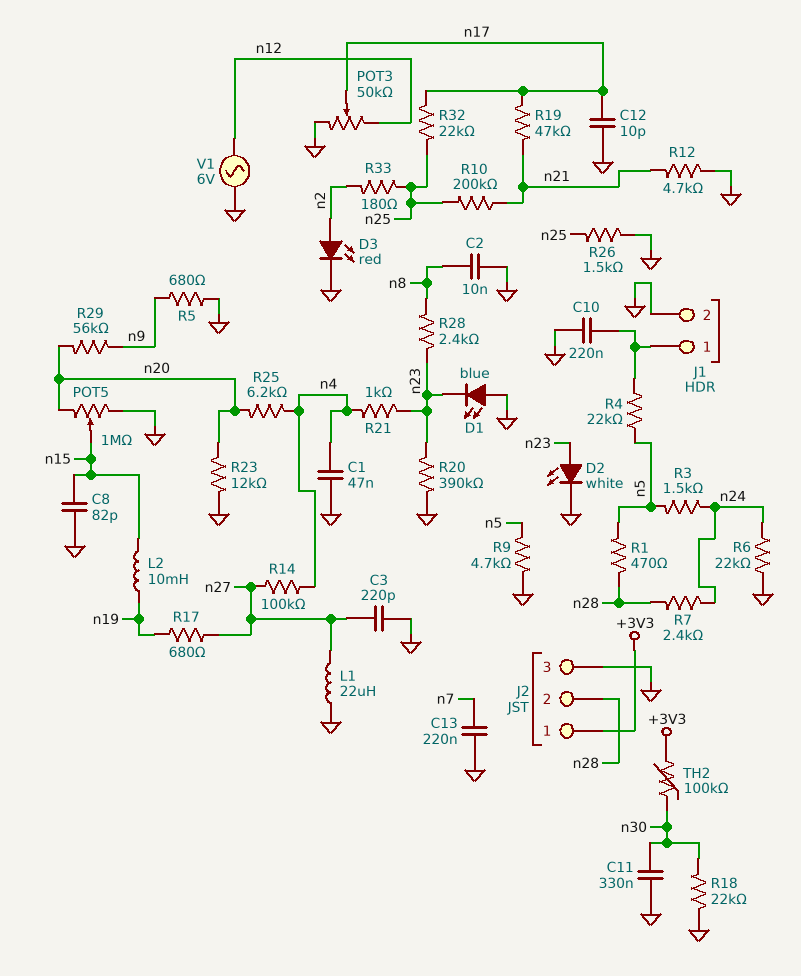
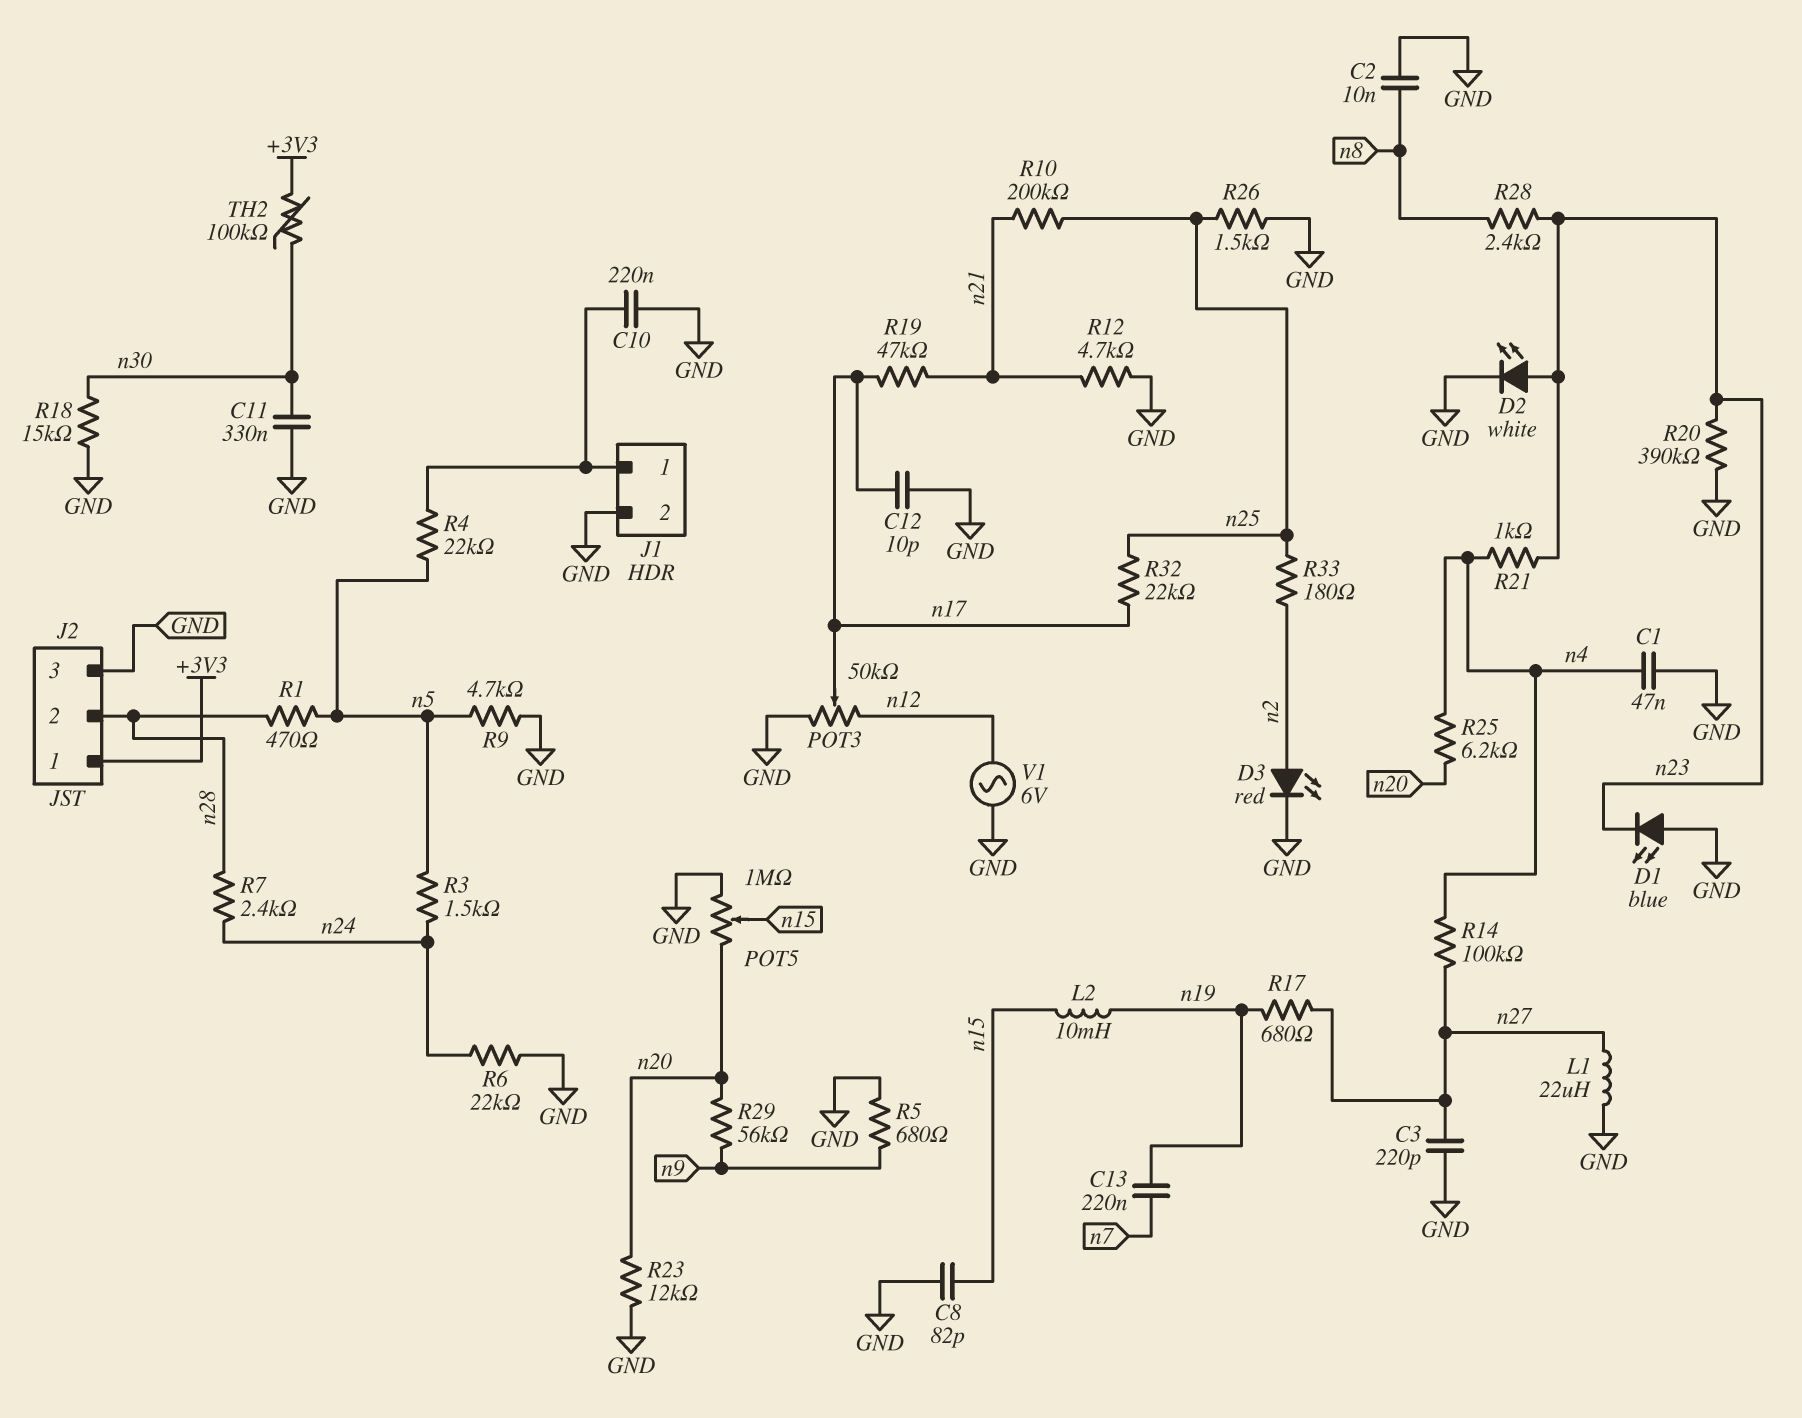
C13: 220nF (GND, n7) -> 220nF (n7, n19)
R18: 22k (GND, n30) -> 15k (GND, n30)

